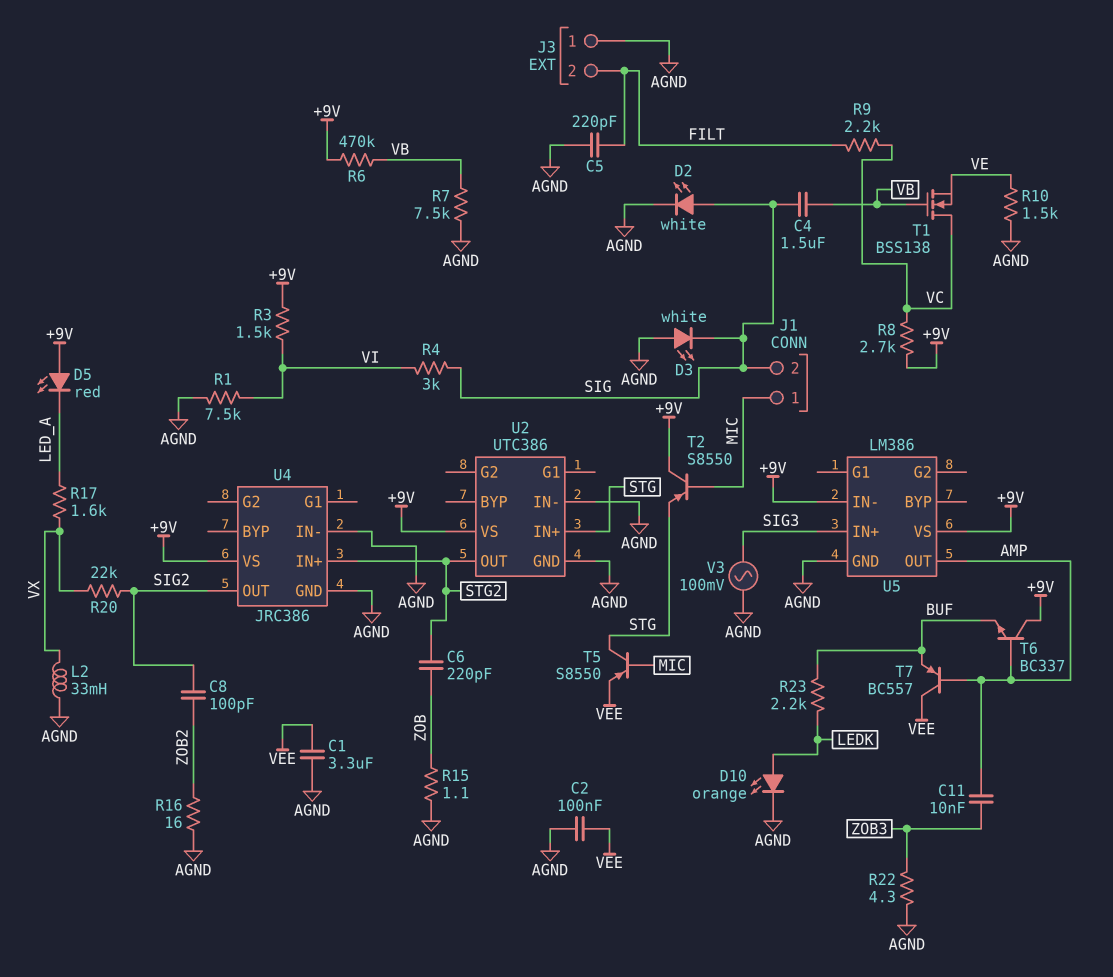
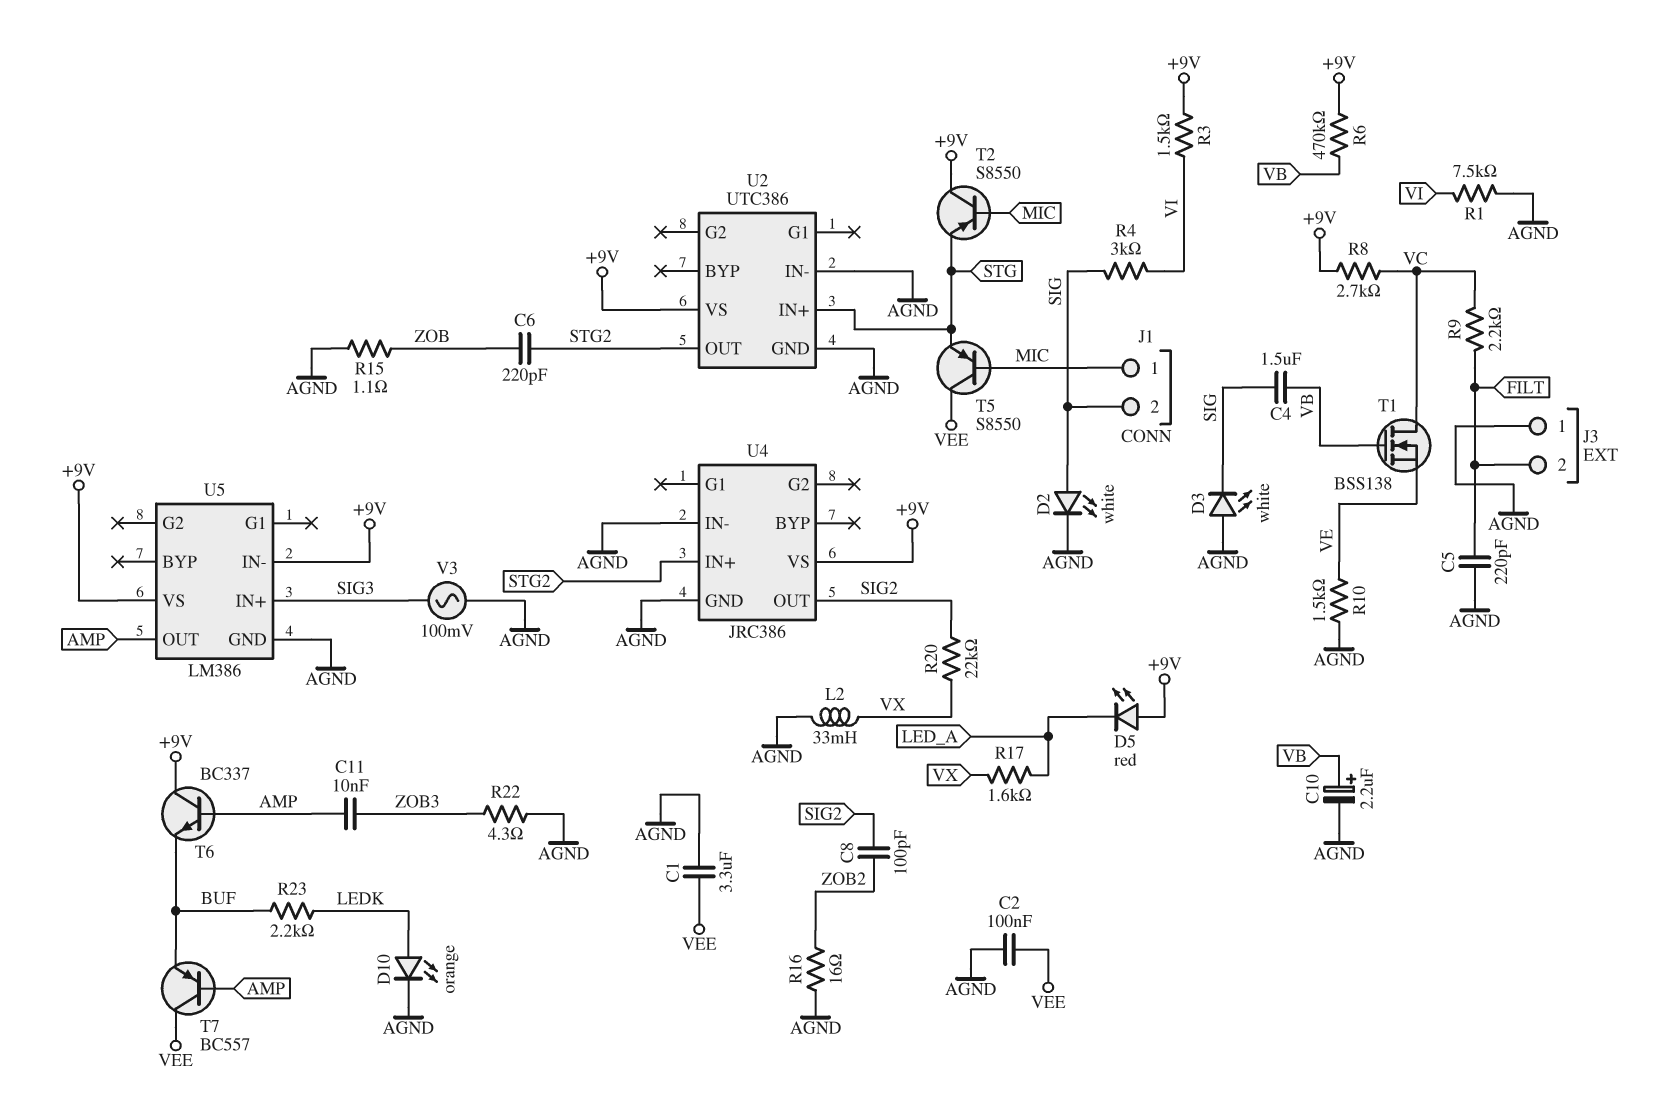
C10: none -> 2.2uF (plus VB, minus AGND)
R7: 7.5k (AGND, VB) -> none
T5: PNP S8550 (B MIC, C STG, E VEE) -> PNP S8550 (B MIC, C VEE, E STG)

